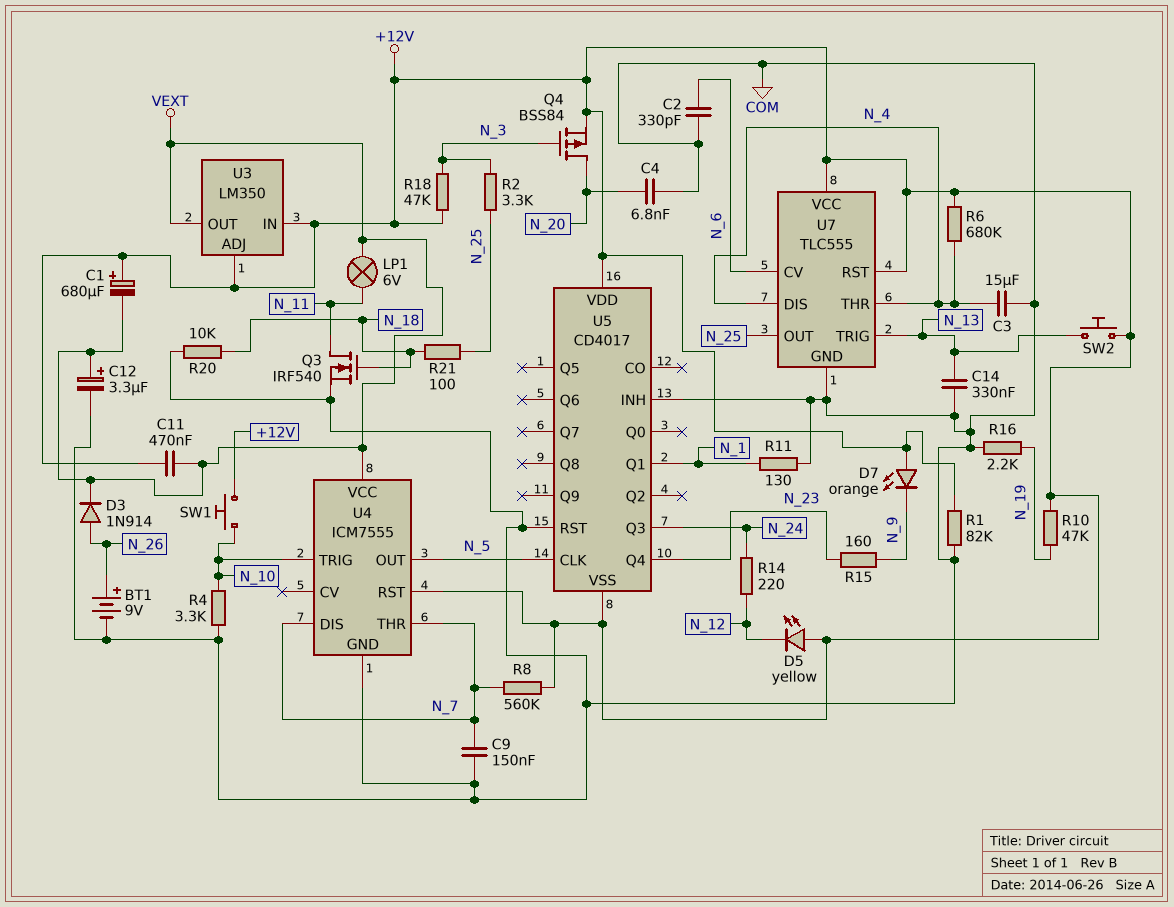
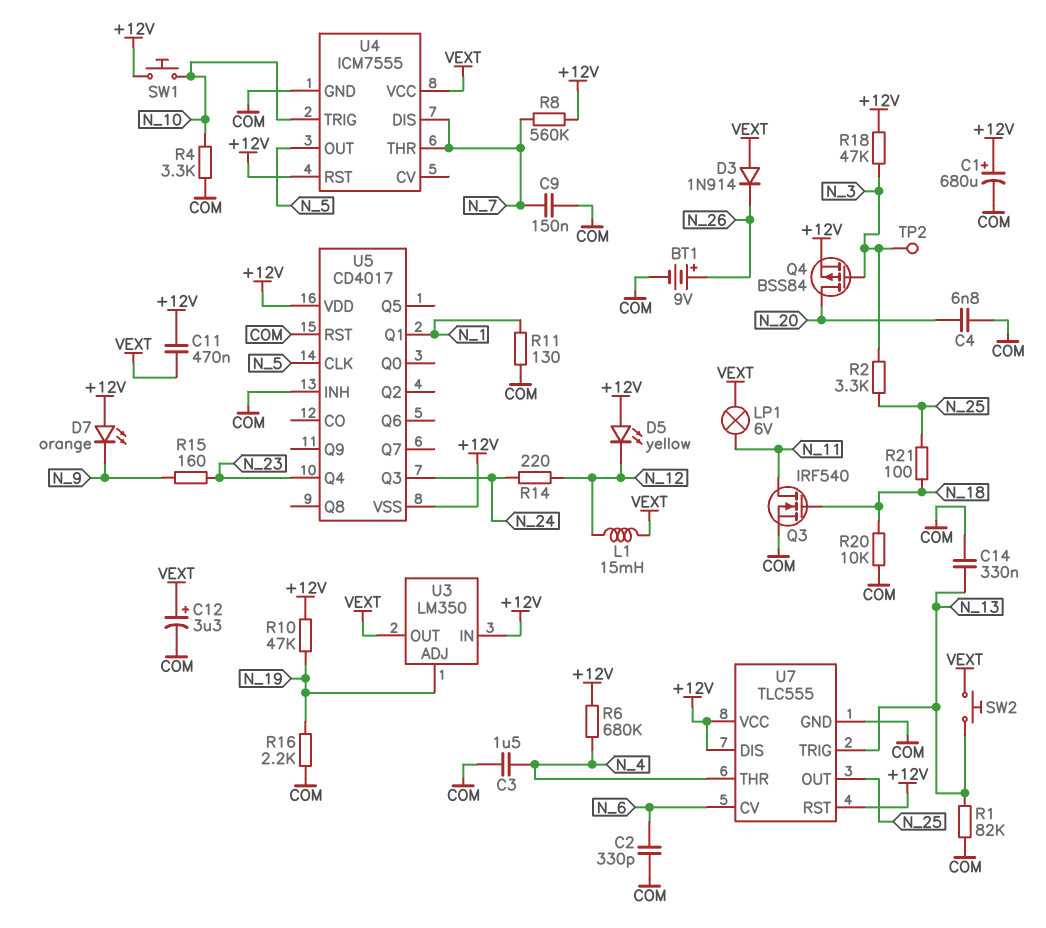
C1: 680uF (plus +12V, minus VEXT) -> 680uF (plus +12V, minus COM)
C3: 15uF (COM, N_4) -> 1.5uF (COM, N_4)
D3: diode 1N914 (A N_26, K VEXT) -> diode 1N914 (A VEXT, K N_26)
L1: none -> 15mH (N_12, VEXT)
R1: 82k (+12V, COM) -> 82k (COM, N_13)
SW2: button (+12V, N_13) -> button (N_13, VEXT)
TP2: none -> test point (N_3)
U3 pin ADJ: +12V -> N_19
U7 pin DIS: N_4 -> +12V

